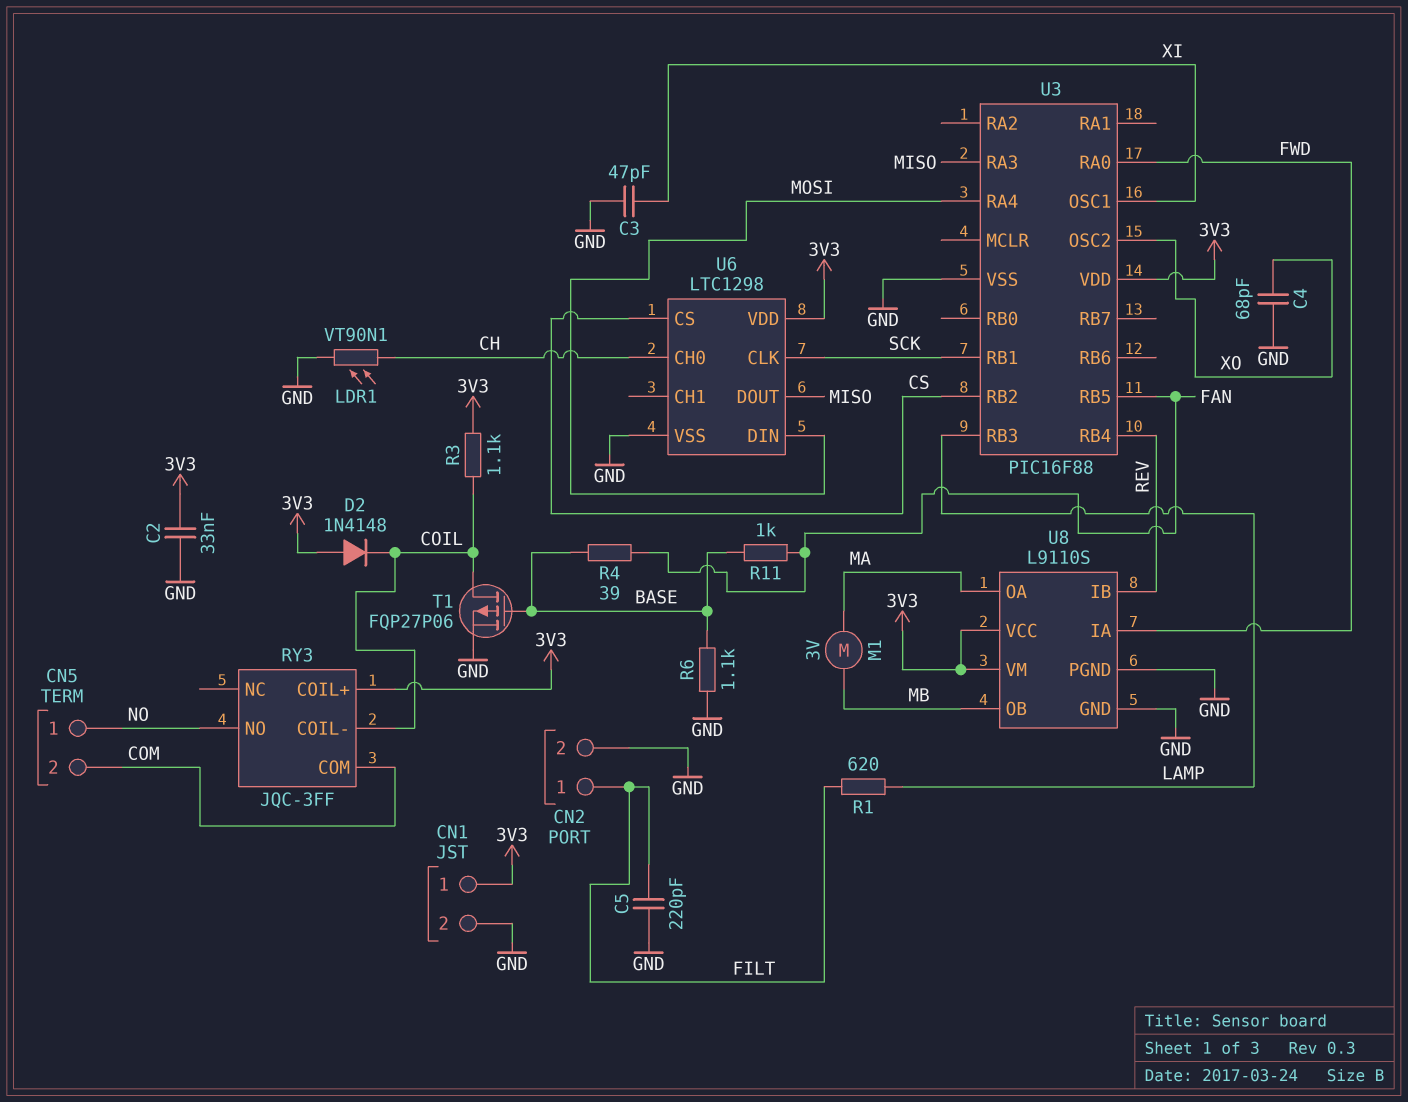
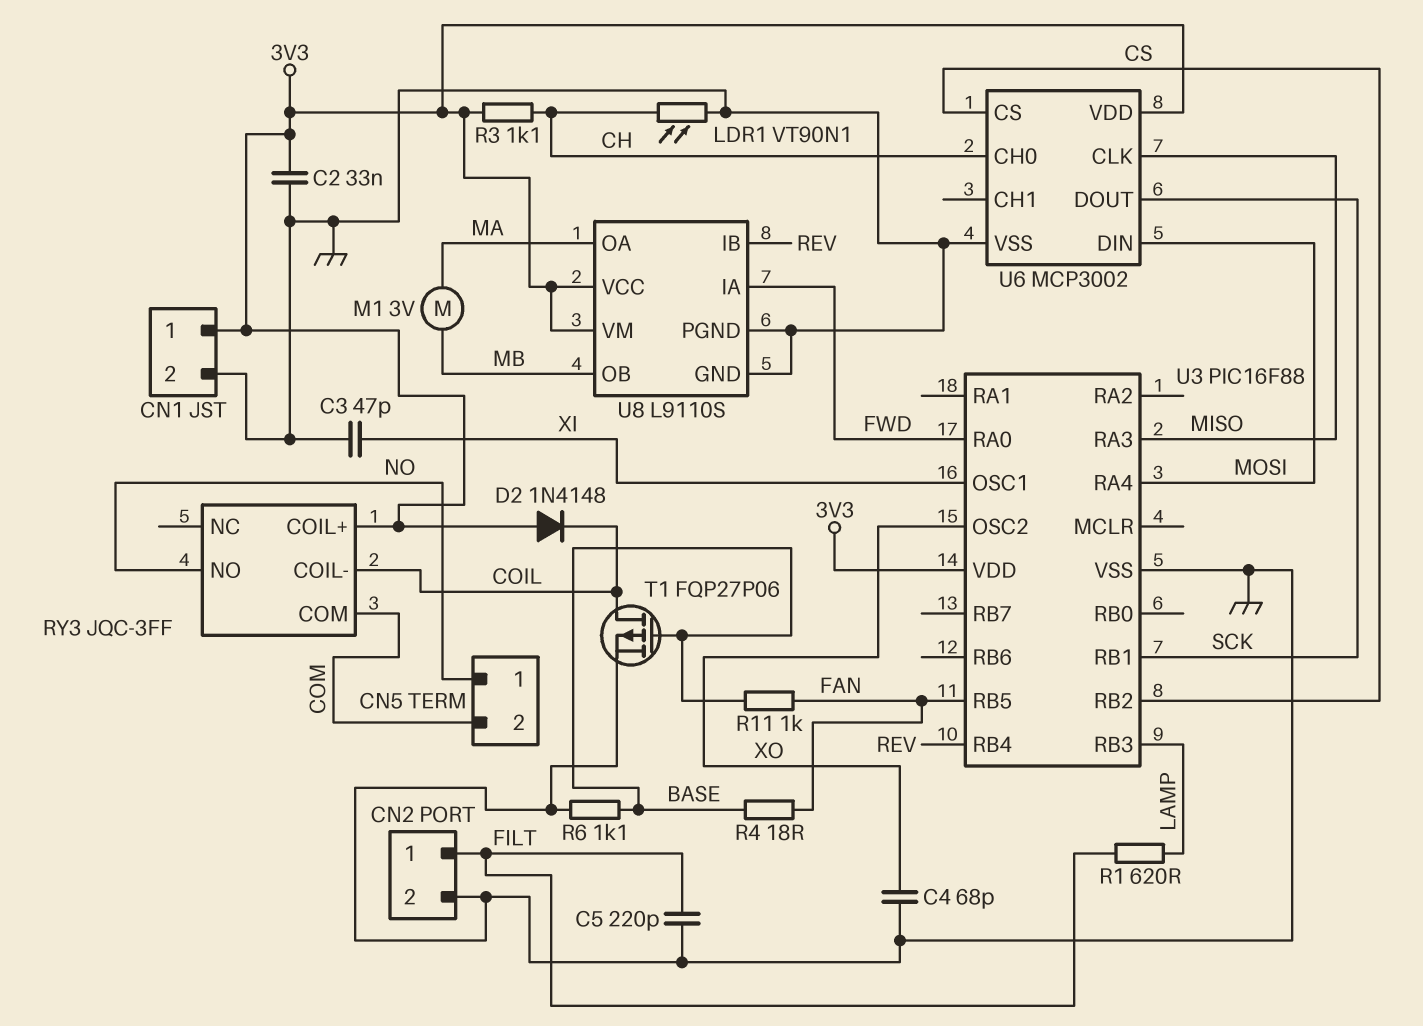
R3: 1.1k (3V3, COIL) -> 1.1k (3V3, CH)
R4: 39 (BASE, FAN) -> 18 (BASE, FAN)
U6: LTC1298 -> MCP3002
U6 pin CLK: SCK -> MISO
U6 pin DOUT: MISO -> SCK

